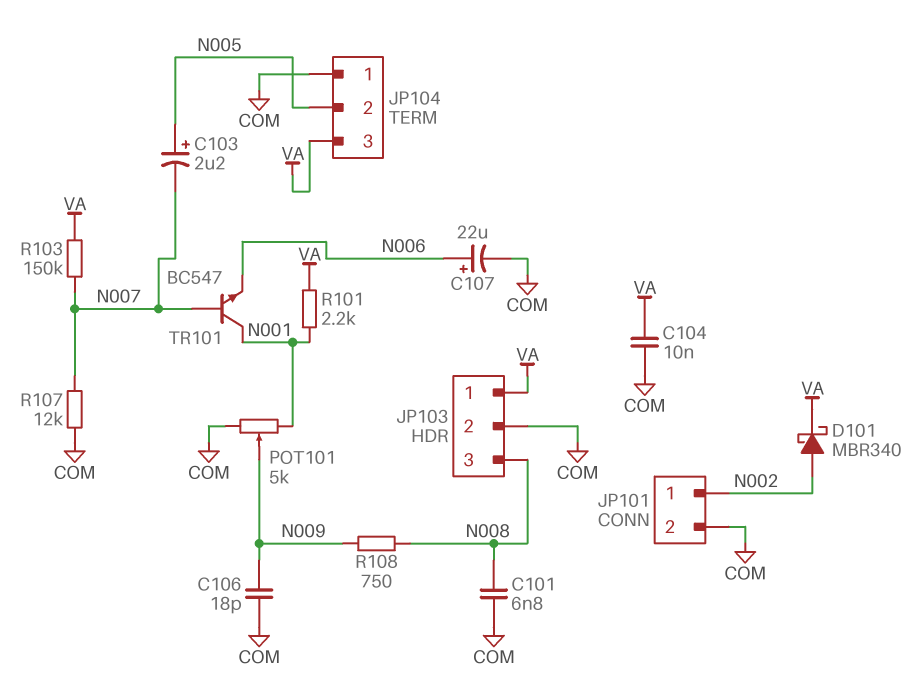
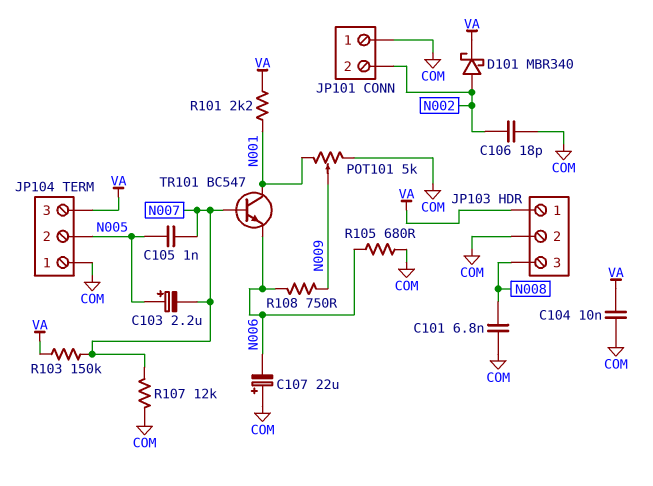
C105: none -> 1nF (N005, N007)
C106: 18pF (COM, N009) -> 18pF (COM, N002)
C107: 22uF (plus N006, minus COM) -> 22uF (plus COM, minus N006)
JP101 pin 1: N002 -> COM
JP101 pin 2: COM -> N002
R105: none -> 680 (COM, N006)
R108: 750 (N008, N009) -> 750 (N006, N009)

